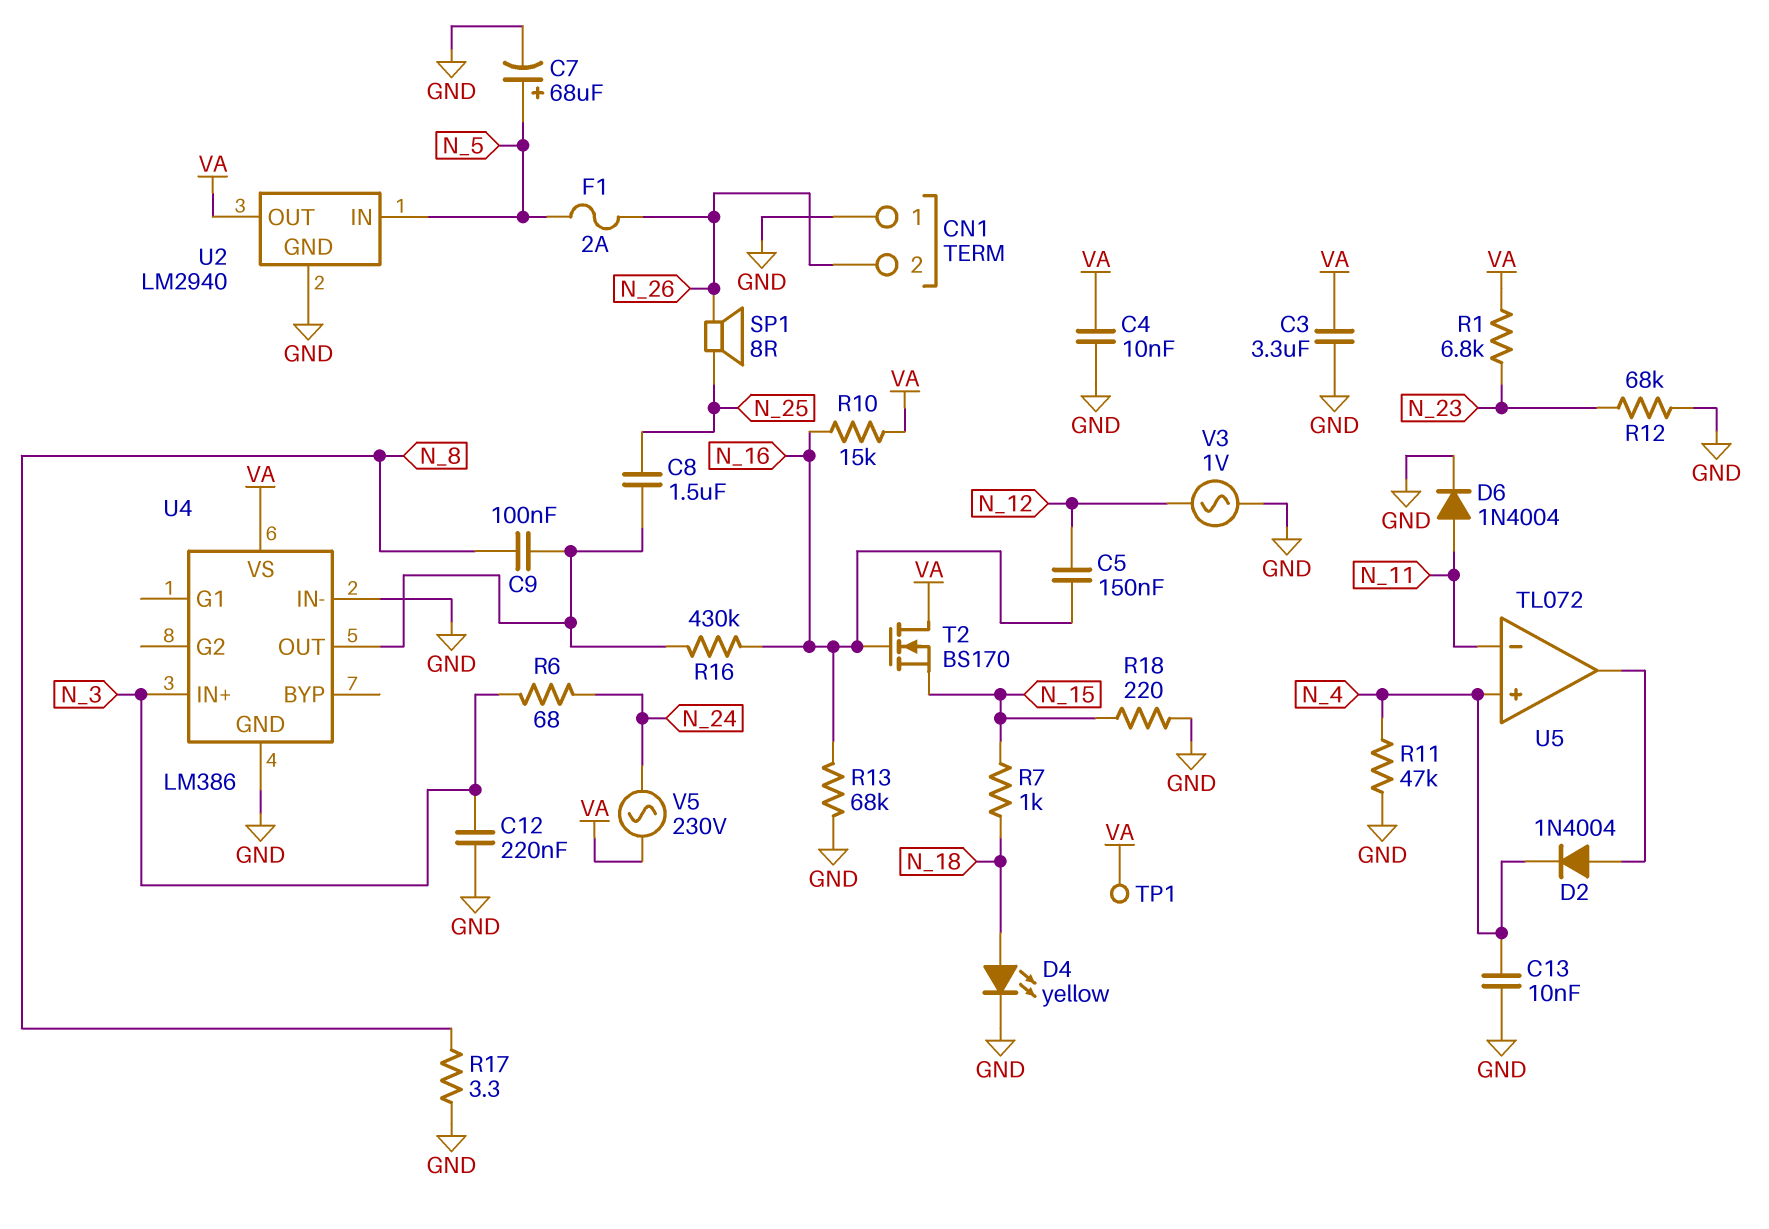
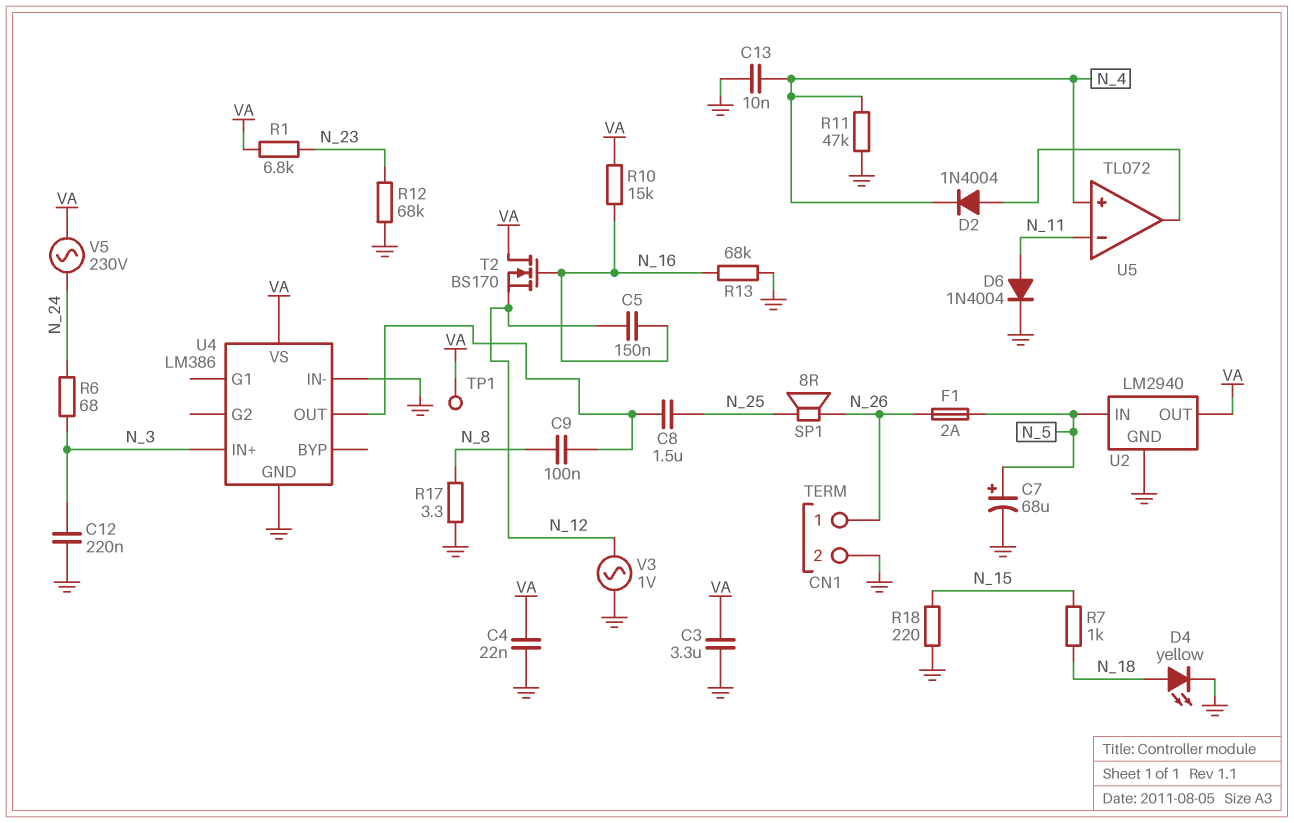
C4: 10nF (GND, VA) -> 22nF (GND, VA)
CN1 pin 1: GND -> N_26
CN1 pin 2: N_26 -> GND
R16: 430k (N_16, U4/OUT) -> none
T2: NMOS BS170 (G N_16, D VA, S N_15) -> NMOS BS170 (G N_16, D VA, S N_12)

